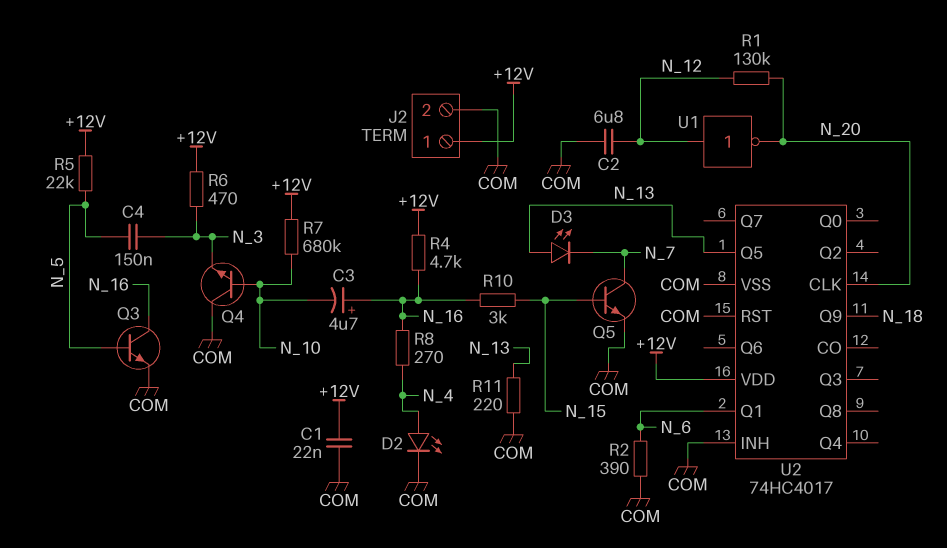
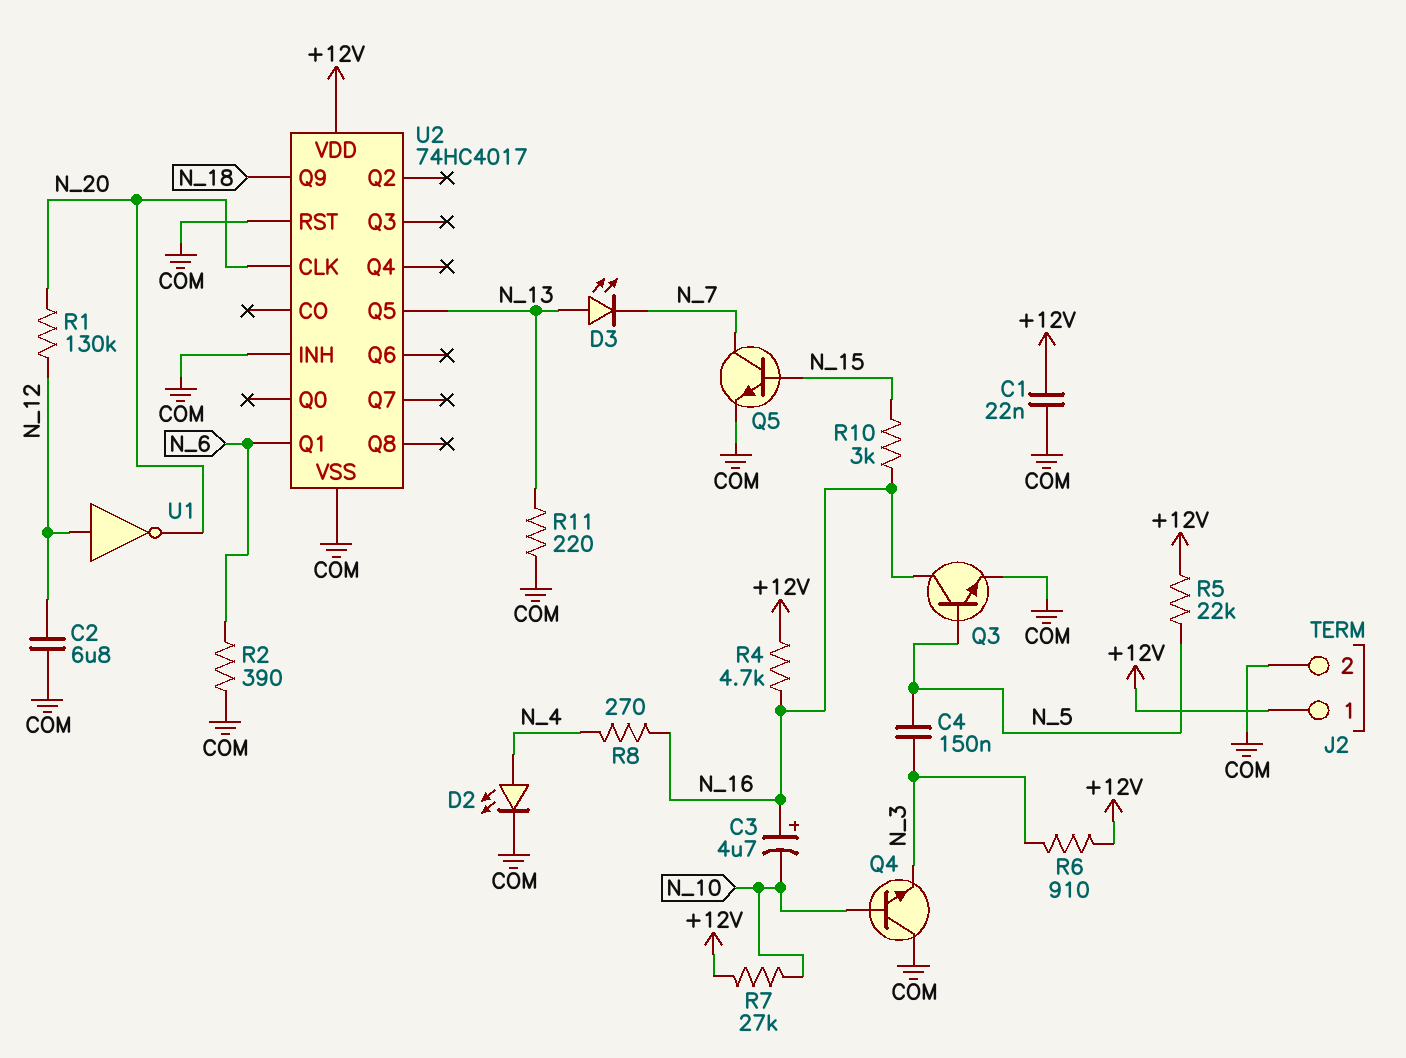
R6: 470 (+12V, N_3) -> 910 (+12V, N_3)
R7: 680k (+12V, N_10) -> 27k (+12V, N_10)

